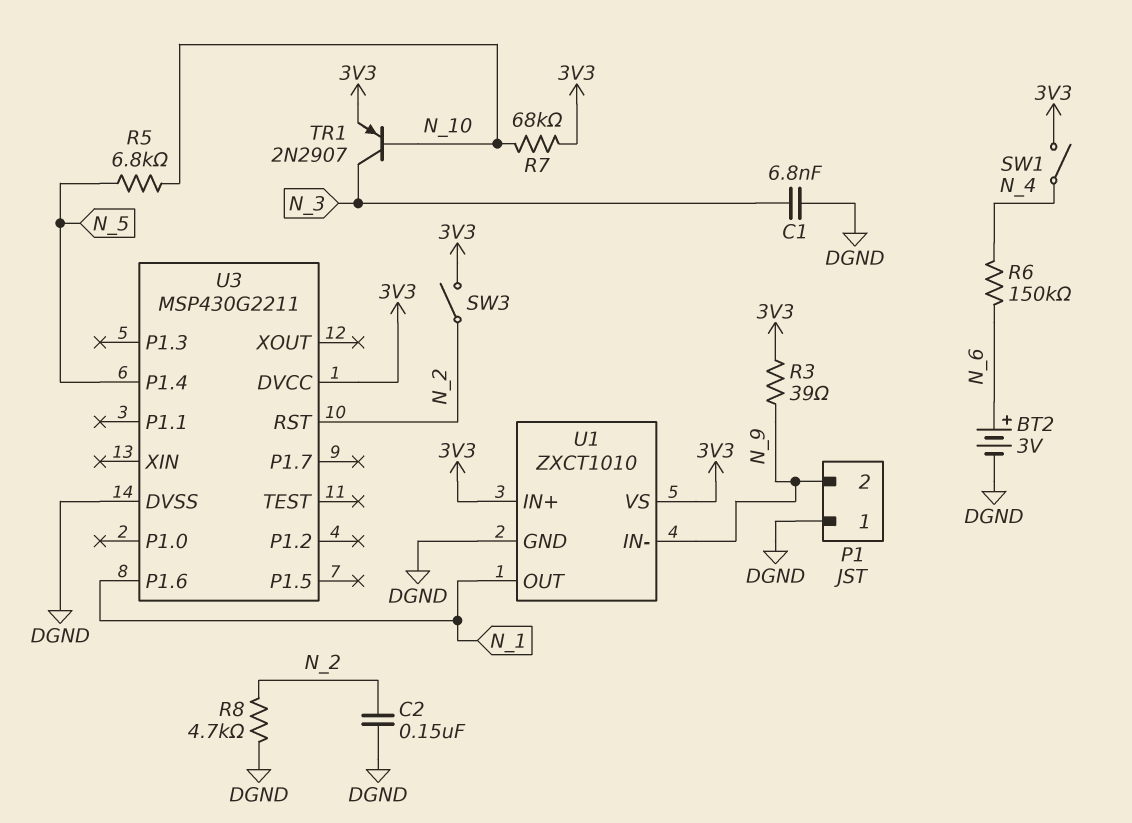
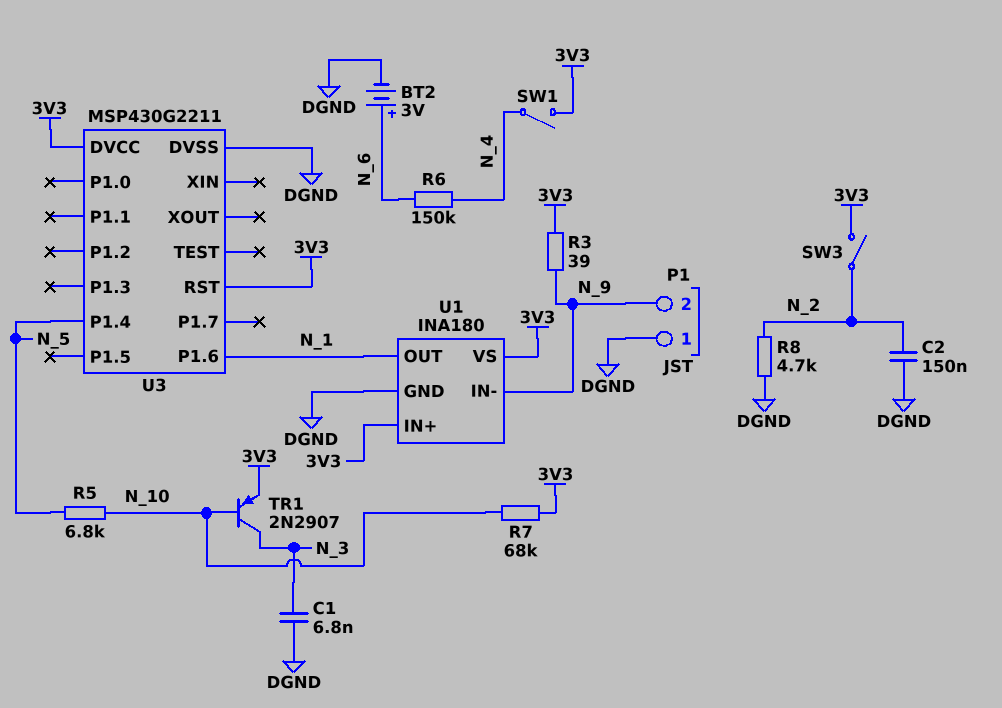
U1: ZXCT1010 -> INA180
U3 pin RST: N_2 -> 3V3

